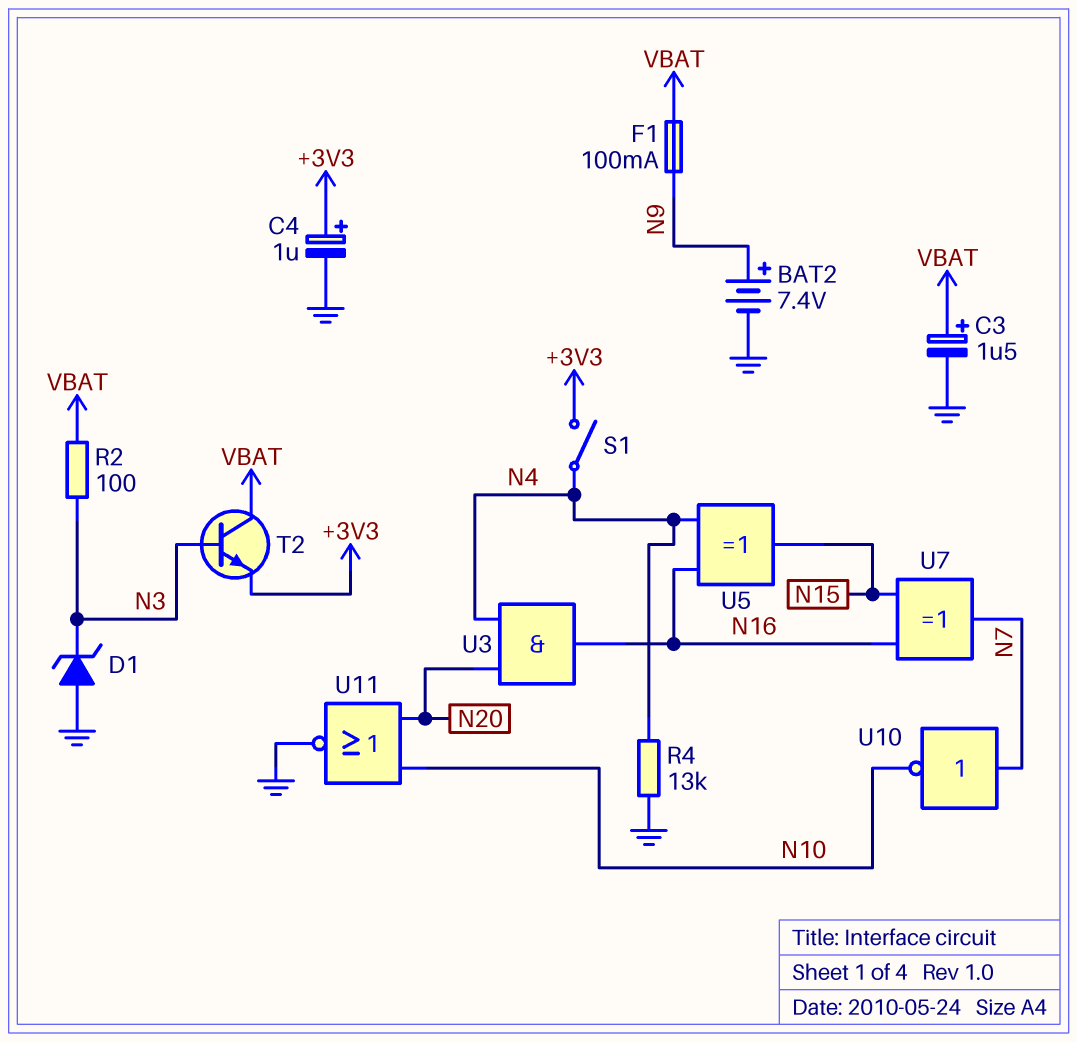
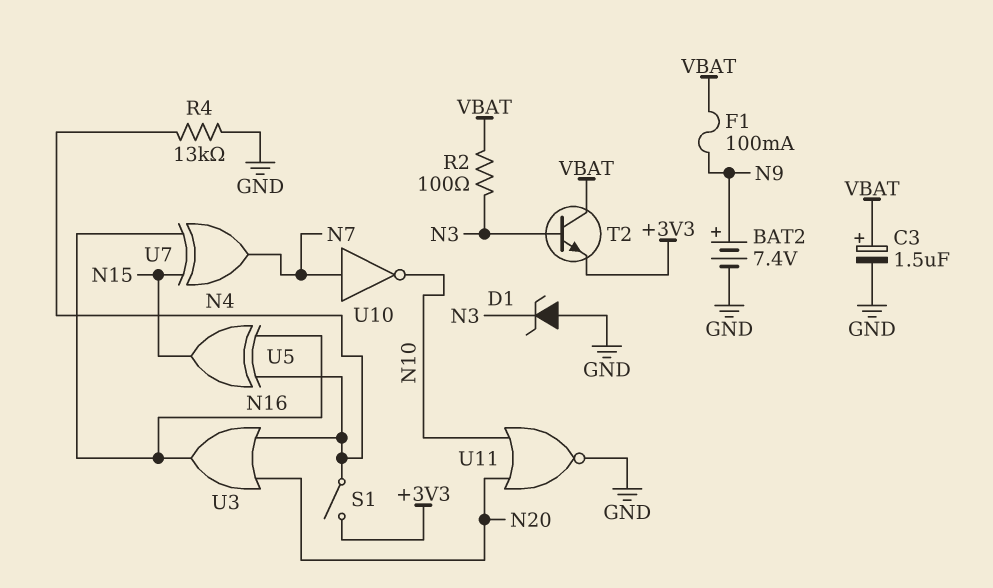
C4: 1uF (plus +3V3, minus GND) -> none
U3: AND (in N4, in N20, out N16) -> OR (in N4, in N20, out N16)

